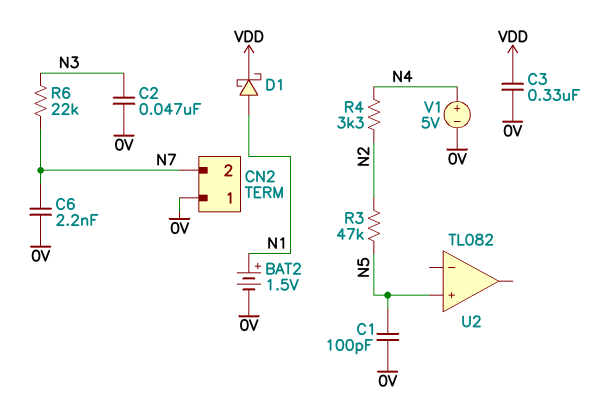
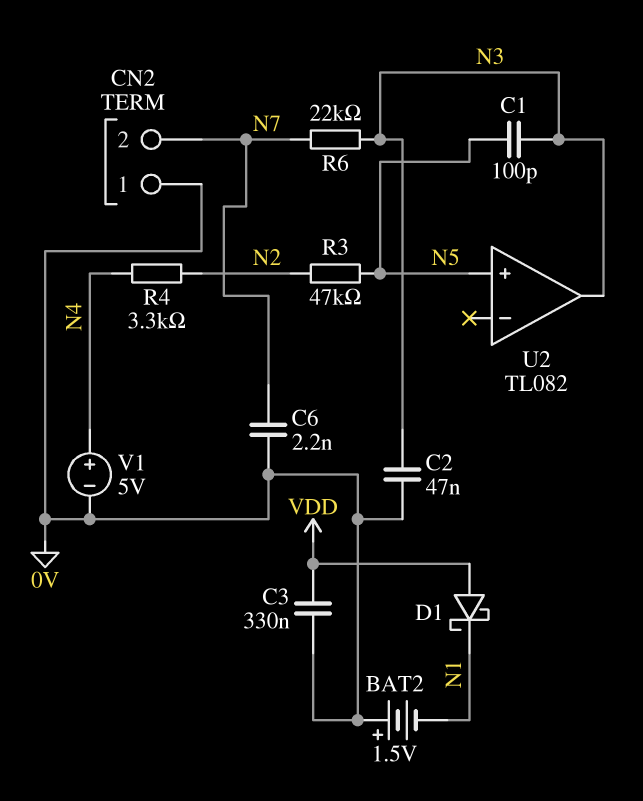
BAT2: 1.5V (plus N1, minus 0V) -> 1.5V (plus 0V, minus N1)
C1: 100pF (0V, N5) -> 100pF (N3, N5)
D1: schottky (A N1, K VDD) -> schottky (A VDD, K N1)
U2 pin out: none -> N3

